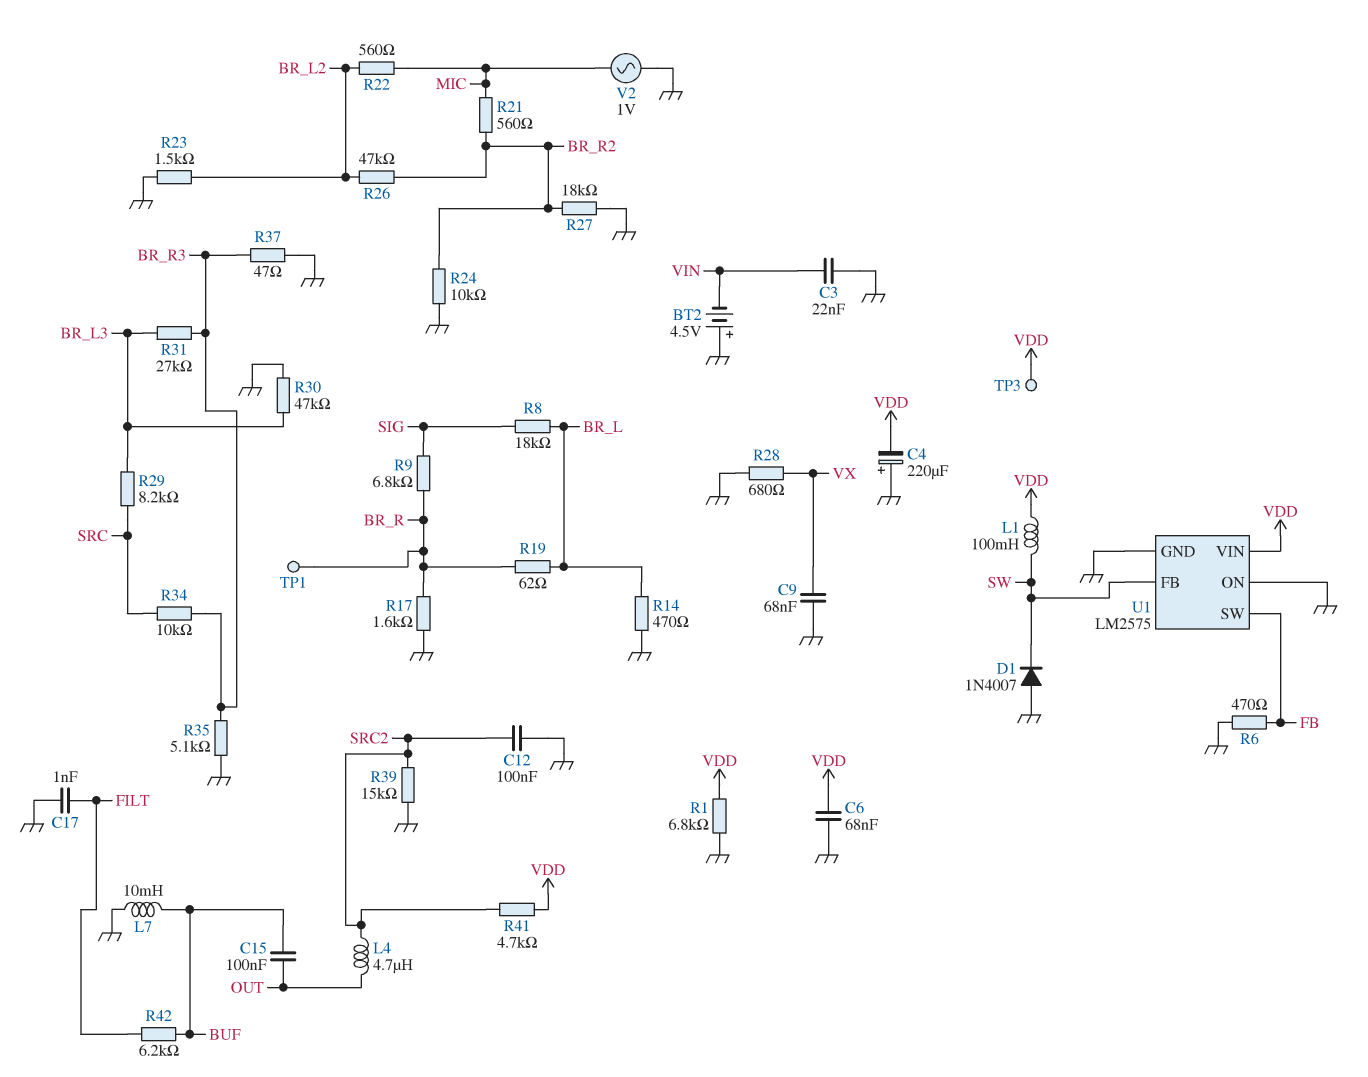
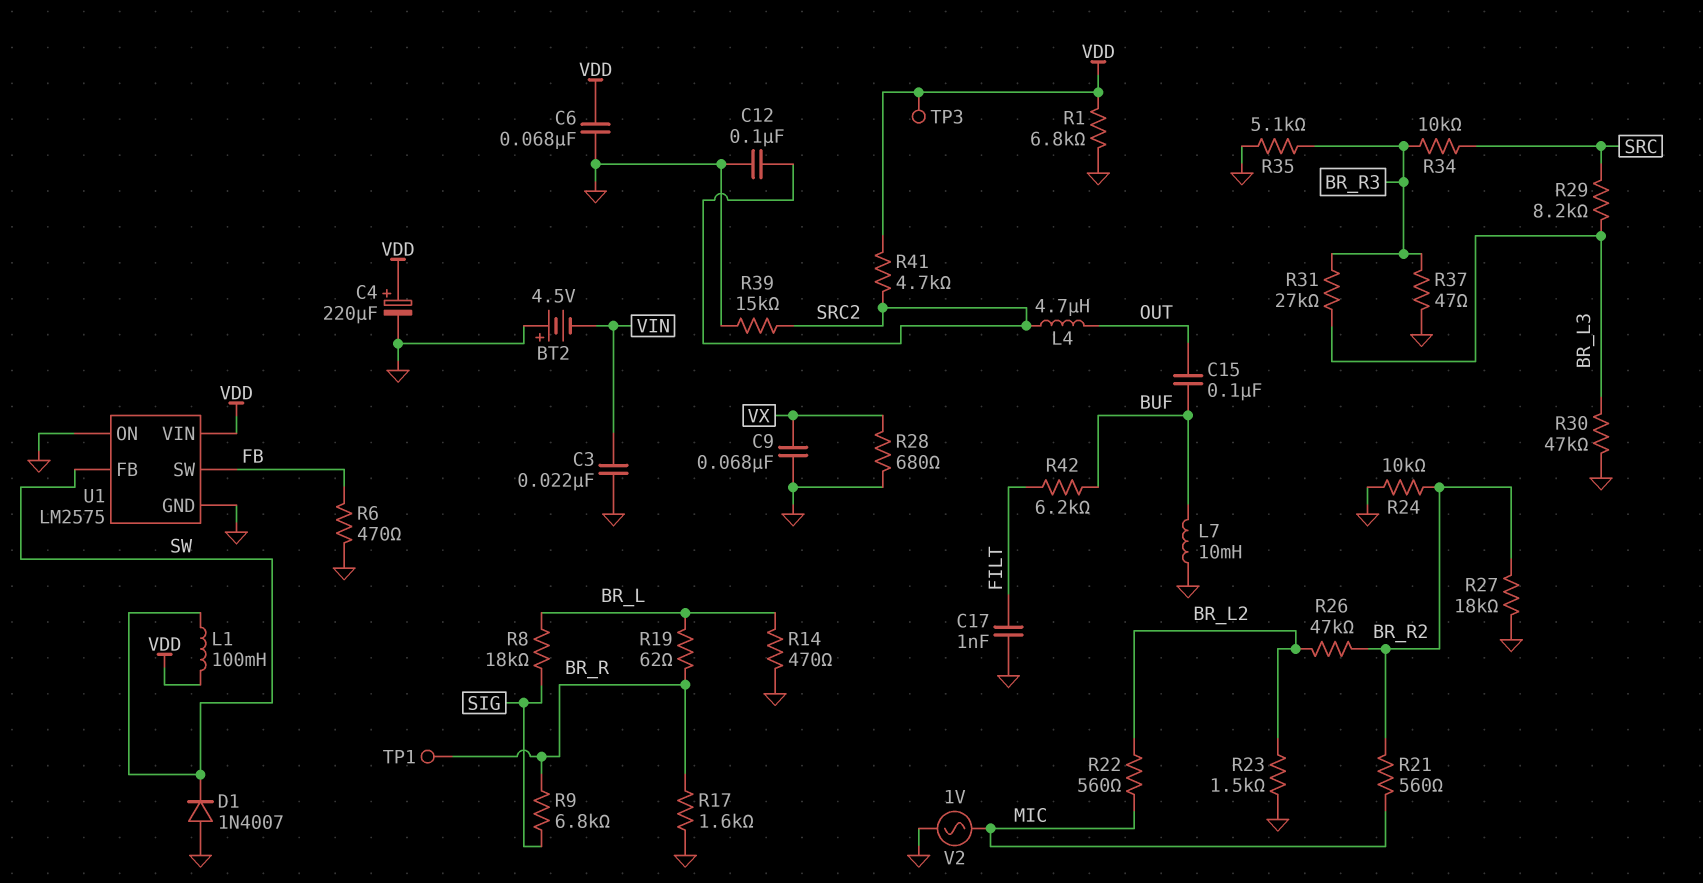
C4: 220uF (plus GND, minus VDD) -> 220uF (plus VDD, minus GND)

